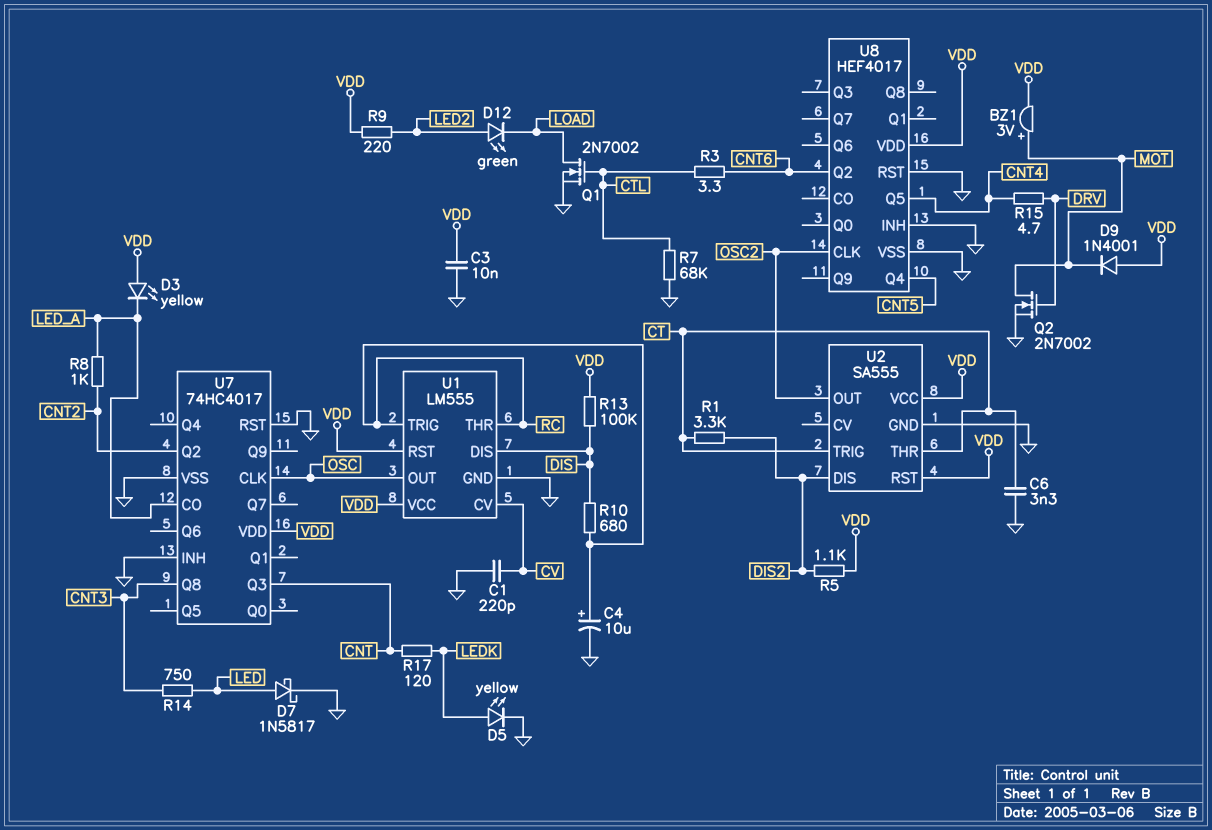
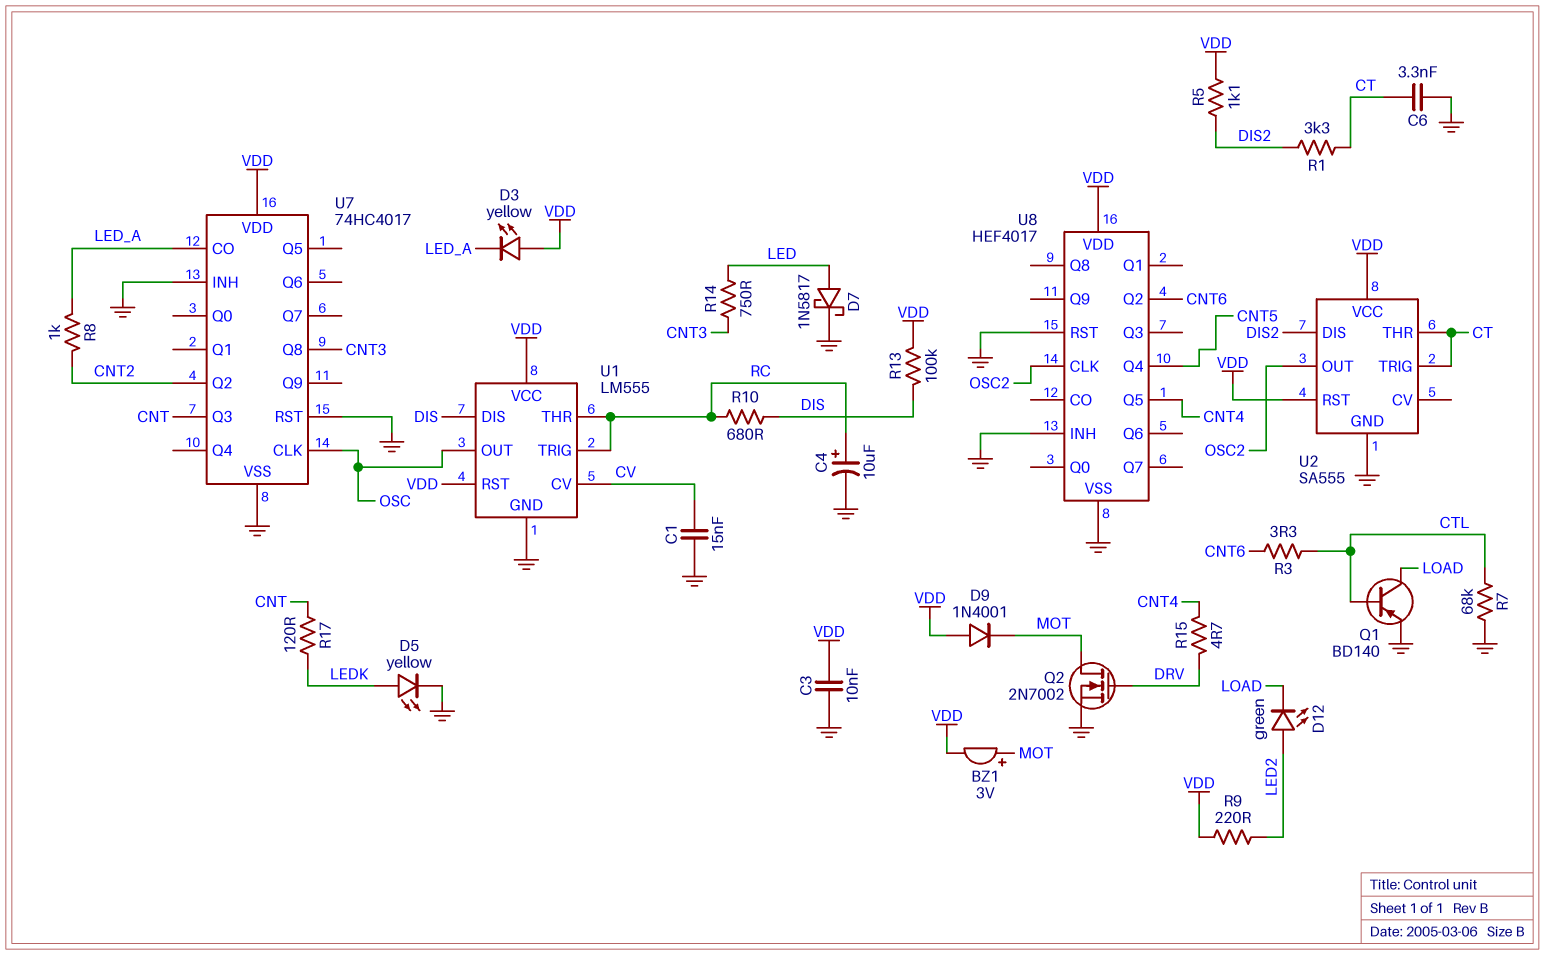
C1: 220pF (CV, GND) -> 15nF (CV, GND)
Q1: NMOS 2N7002 (G CTL, D LOAD, S GND) -> PNP BD140 (B CTL, C LOAD, E GND)

